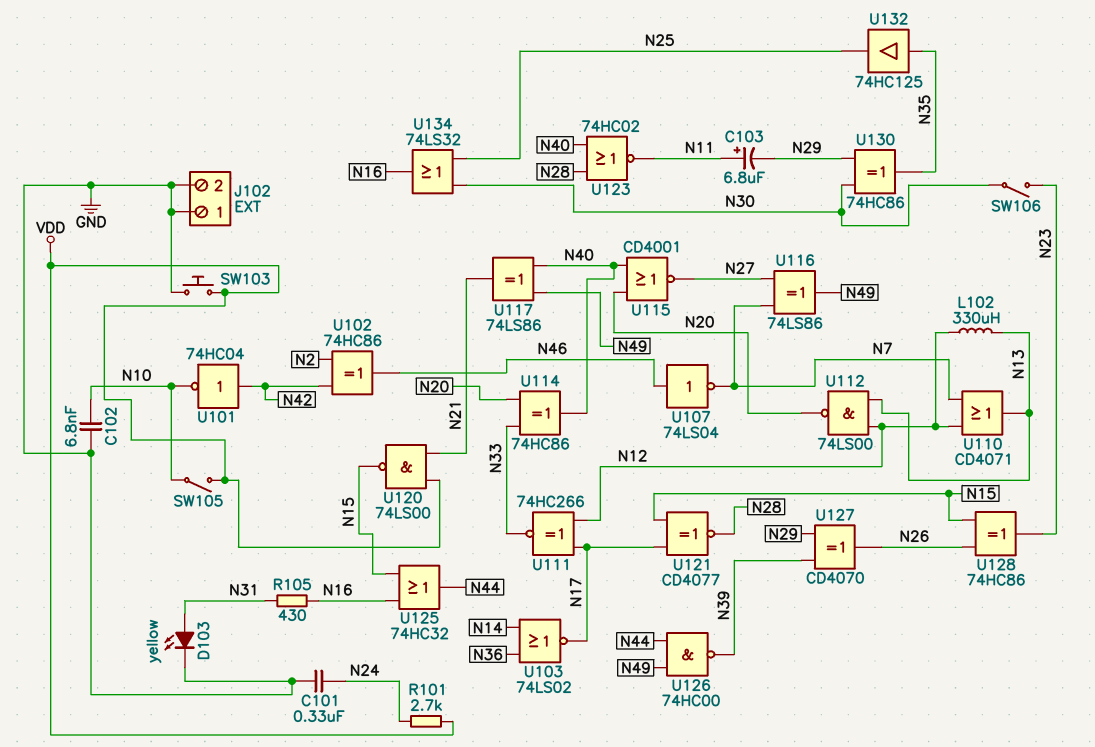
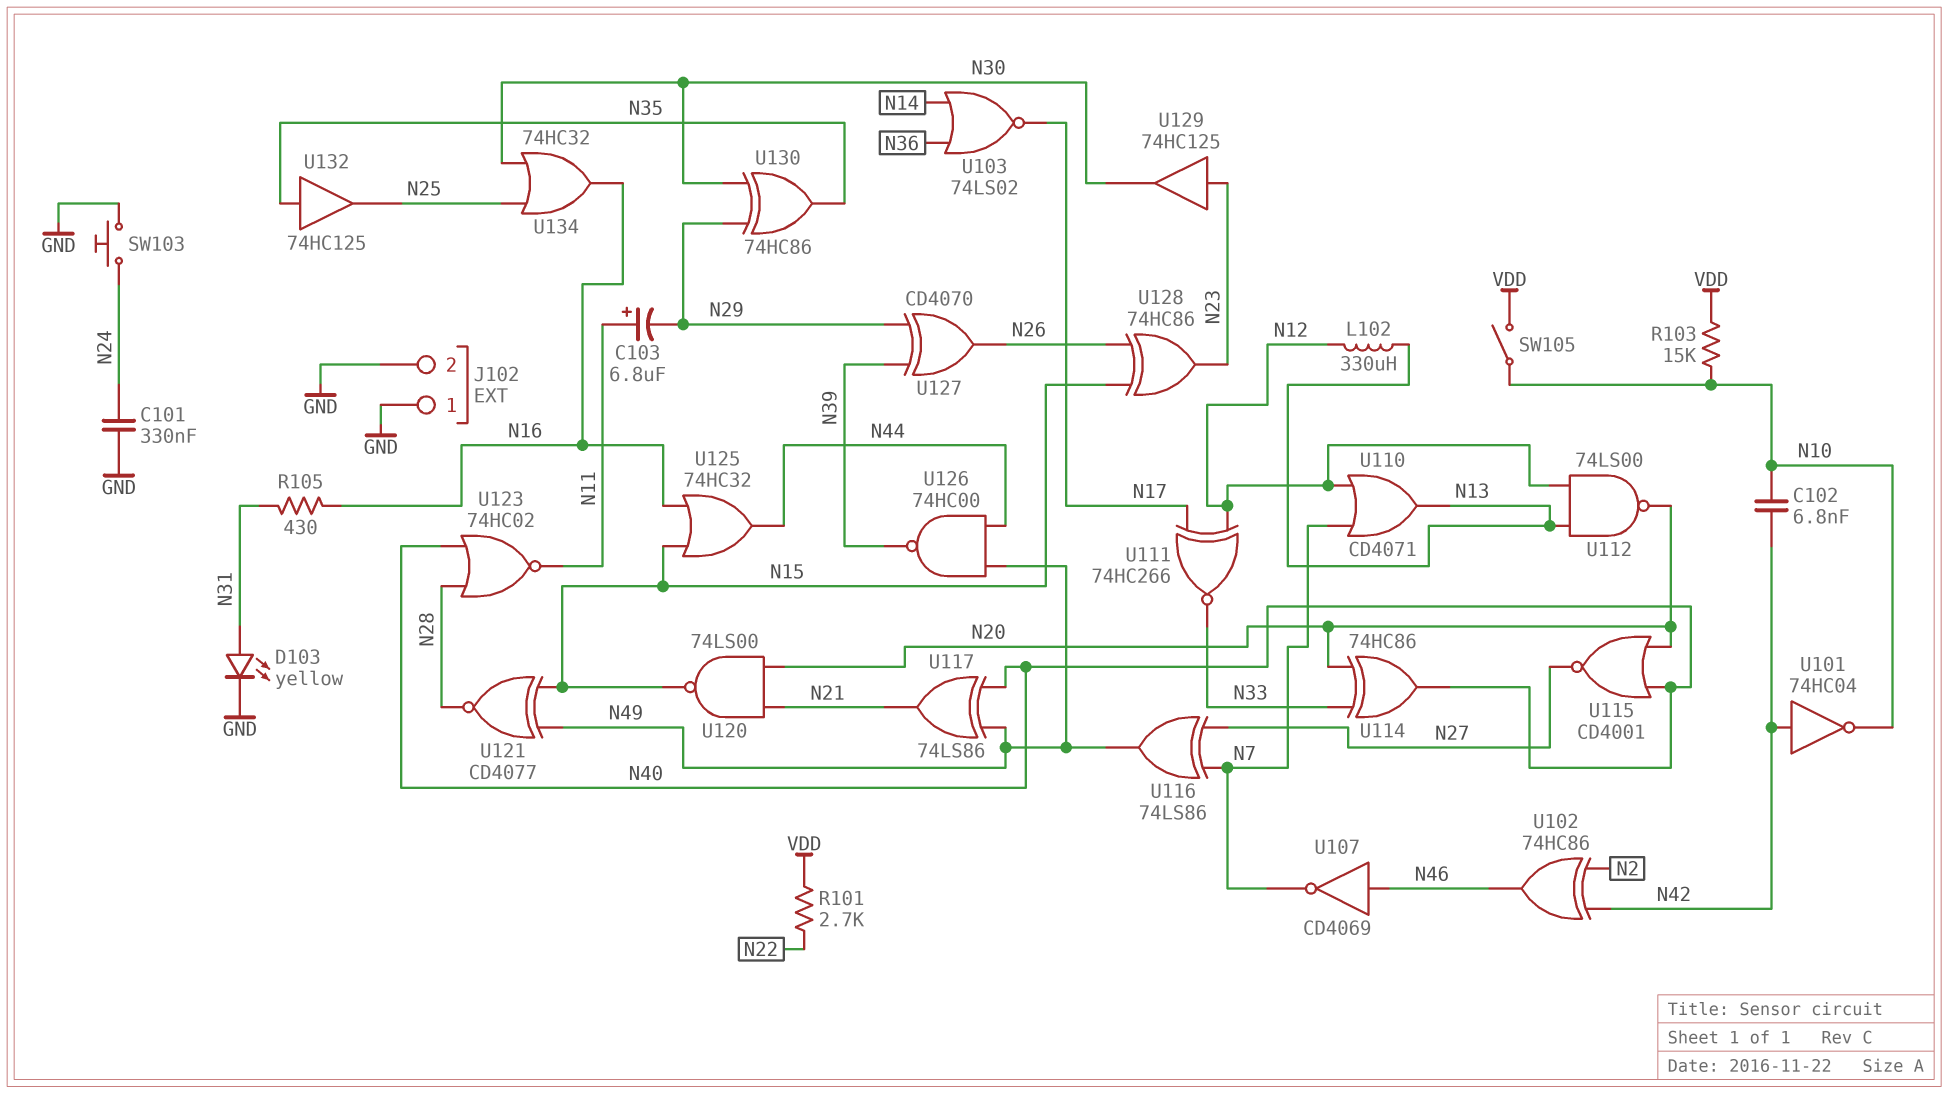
C102: 6.8nF (GND, N10) -> 6.8nF (N10, N42)
R101: 2.7k (N24, VDD) -> 2.7k (N22, VDD)
R103: none -> 15k (N10, VDD)
SW103: button (GND, VDD) -> button (GND, N24)
SW106: switch (N23, N30) -> none
U107: NOT 74LS04 (in N46, out N7) -> NOT CD4069 (in N46, out N7)
U120: NAND 74LS00 (in N21, in VDD, out N15) -> NAND 74LS00 (in N20, in N21, out N15)
U121: XNOR CD4077 (in N15, in N17, out N28) -> XNOR CD4077 (in N15, in N49, out N28)
U129: none -> buffer 74HC125 (in N23, out N30)
U134: OR 74LS32 (in N25, in N30, out N16) -> OR 74HC32 (in N25, in N30, out N16)

